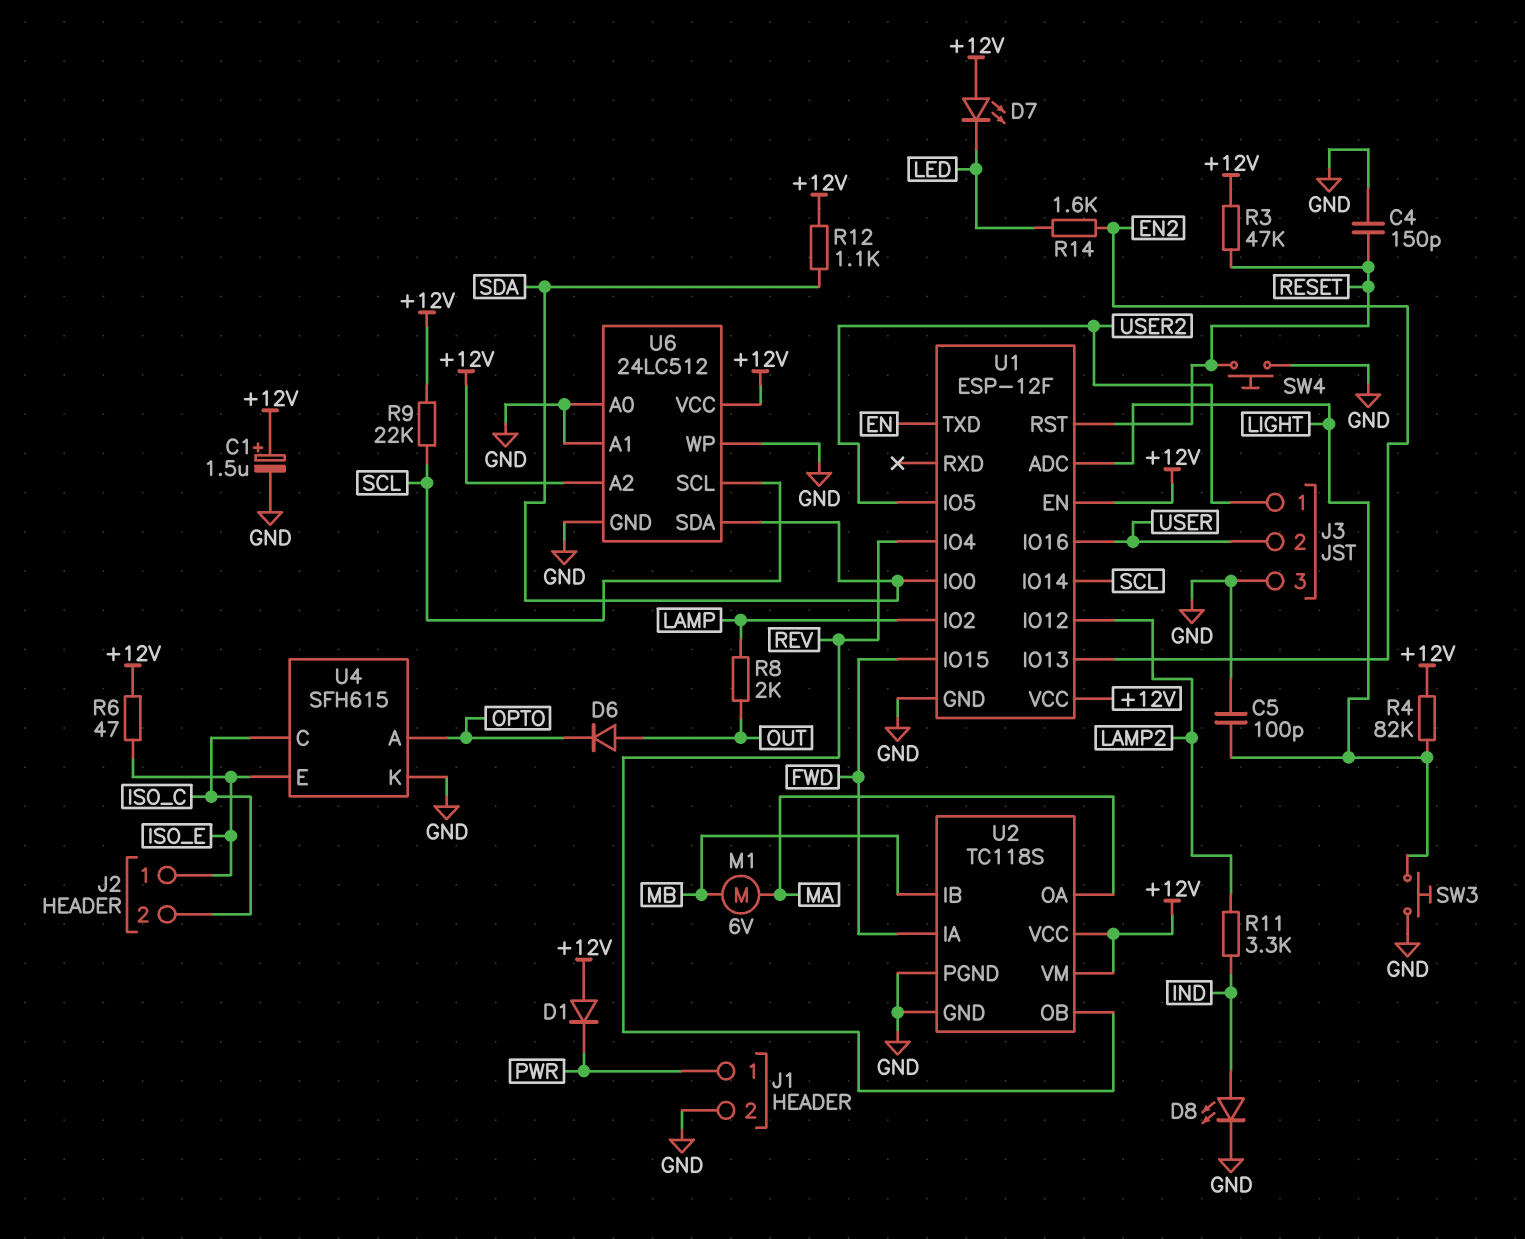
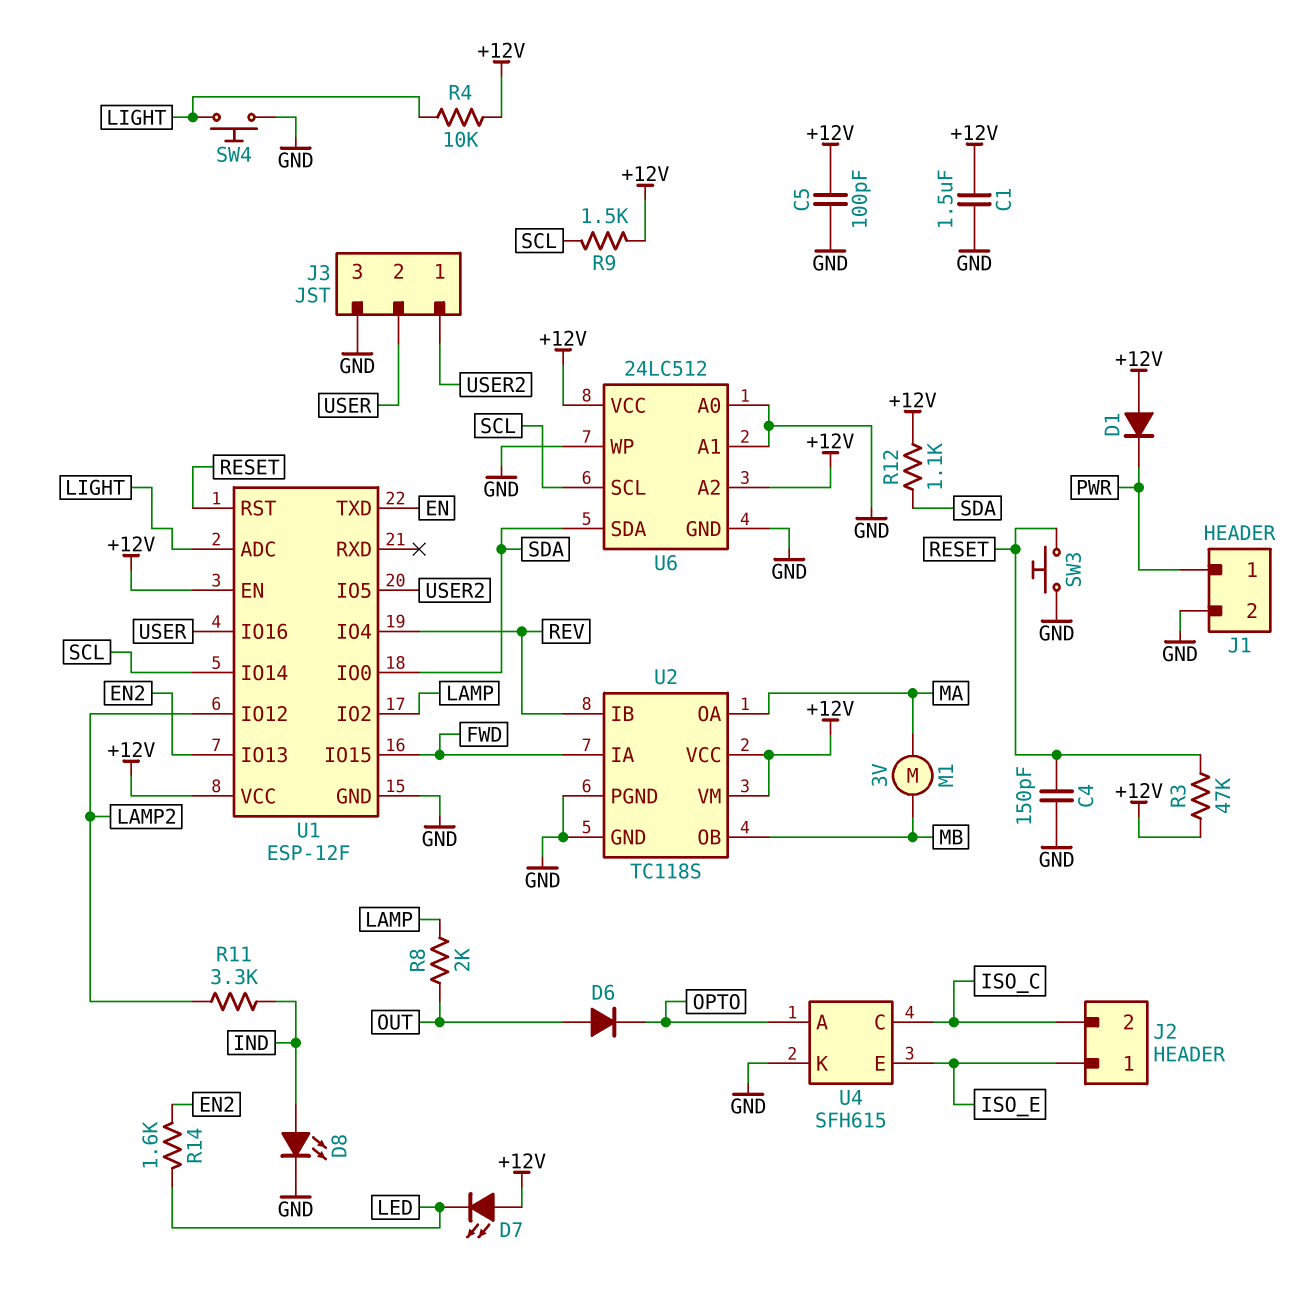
C1: 1.5uF (plus +12V, minus GND) -> 1.5uF (+12V, GND)
C5: 100pF (GND, LIGHT) -> 100pF (+12V, GND)
M1: motor 6V (MA, MB) -> motor 3V (MA, MB)
R4: 82k (+12V, LIGHT) -> 10k (+12V, LIGHT)
R6: 47 (+12V, ISO_E) -> none
R9: 22k (+12V, SCL) -> 1.5k (+12V, SCL)
SW3: button (GND, LIGHT) -> button (GND, RESET)
SW4: button (GND, RESET) -> button (GND, LIGHT)
U2 pin IB: MB -> REV
U2 pin OB: REV -> MB

